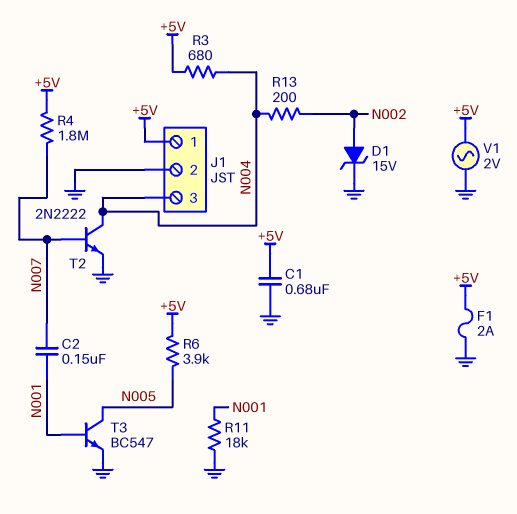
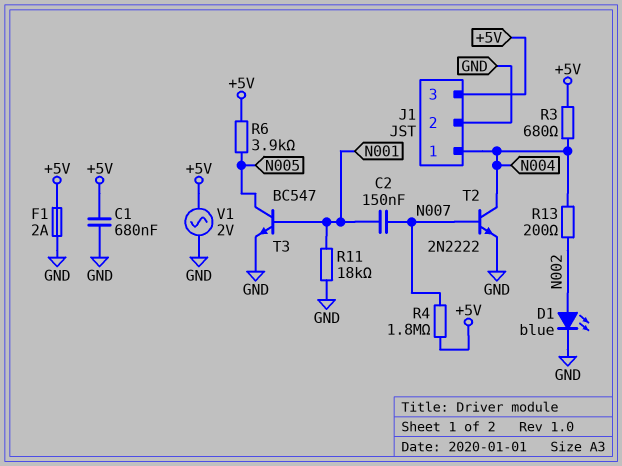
D1: zener 15V (A N002, K GND) -> LED blue (A N002, K GND)
J1 pin 1: +5V -> N004
J1 pin 3: N004 -> +5V

